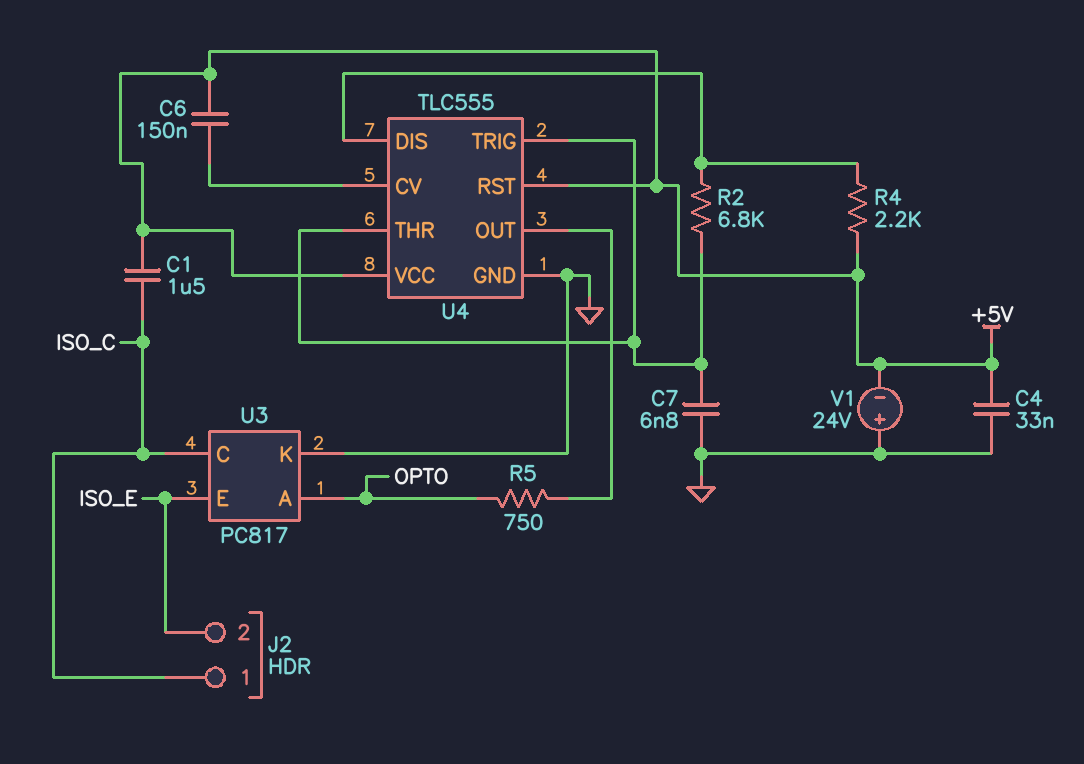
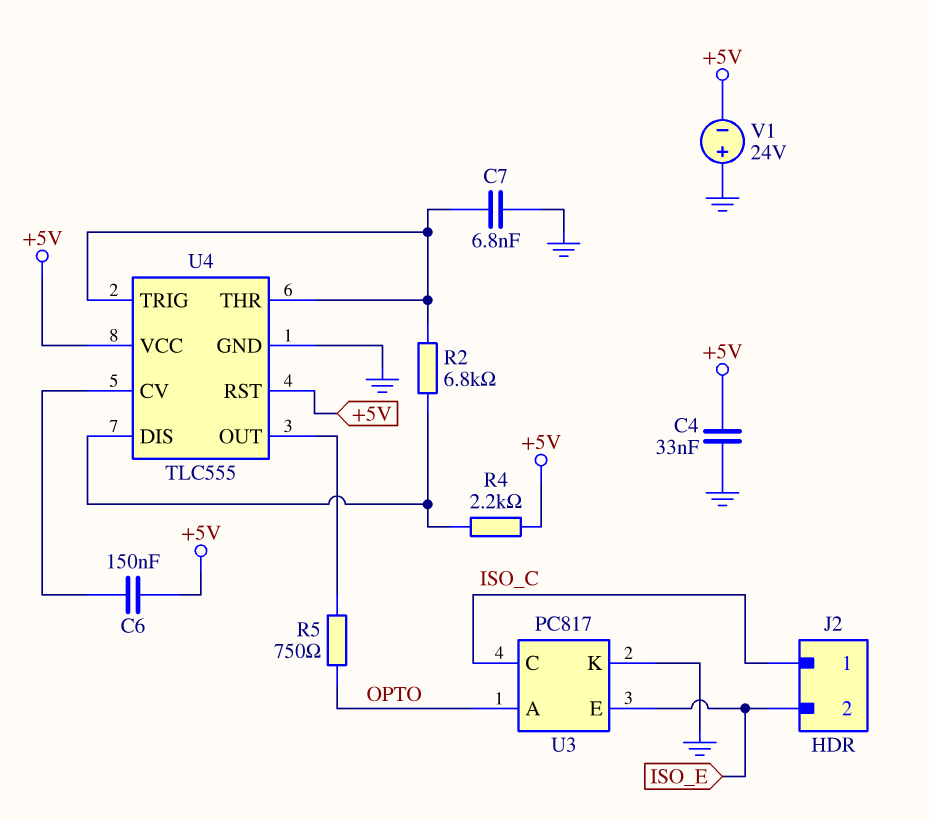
C1: 1.5uF (+5V, ISO_C) -> none

